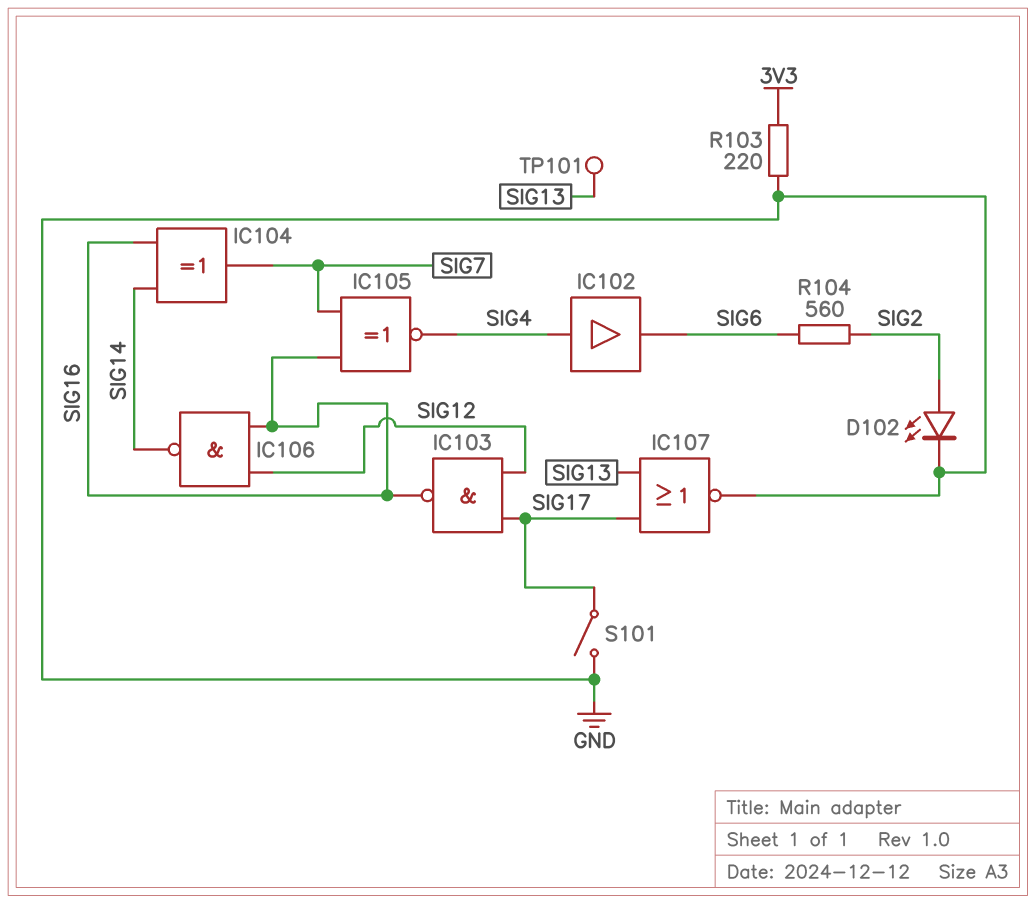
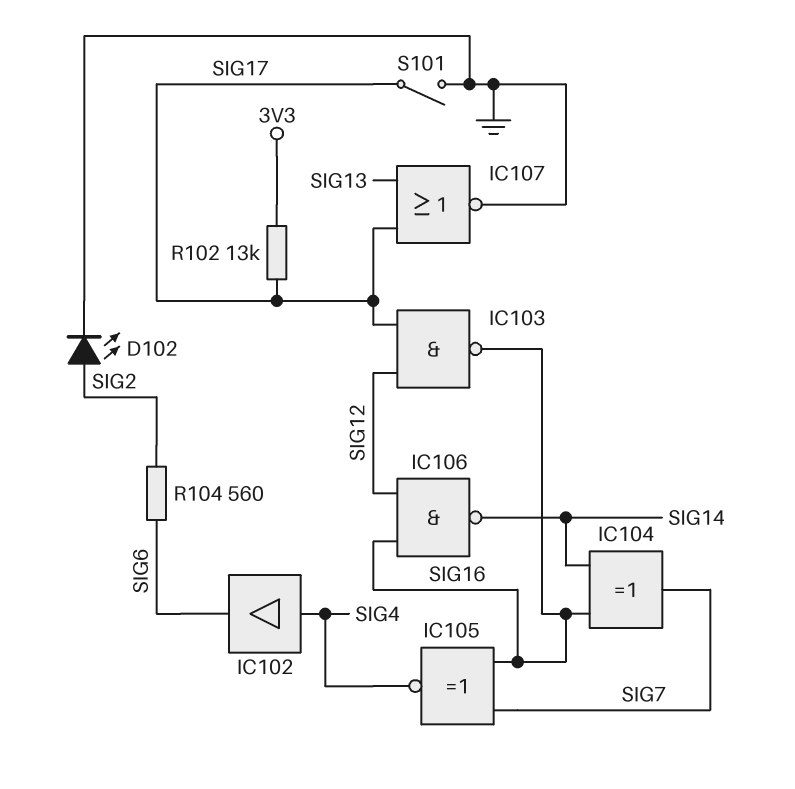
R102: none -> 13k (3V3, SIG17)
R103: 220 (3V3, GND) -> none
TP101: test point (SIG13) -> none

